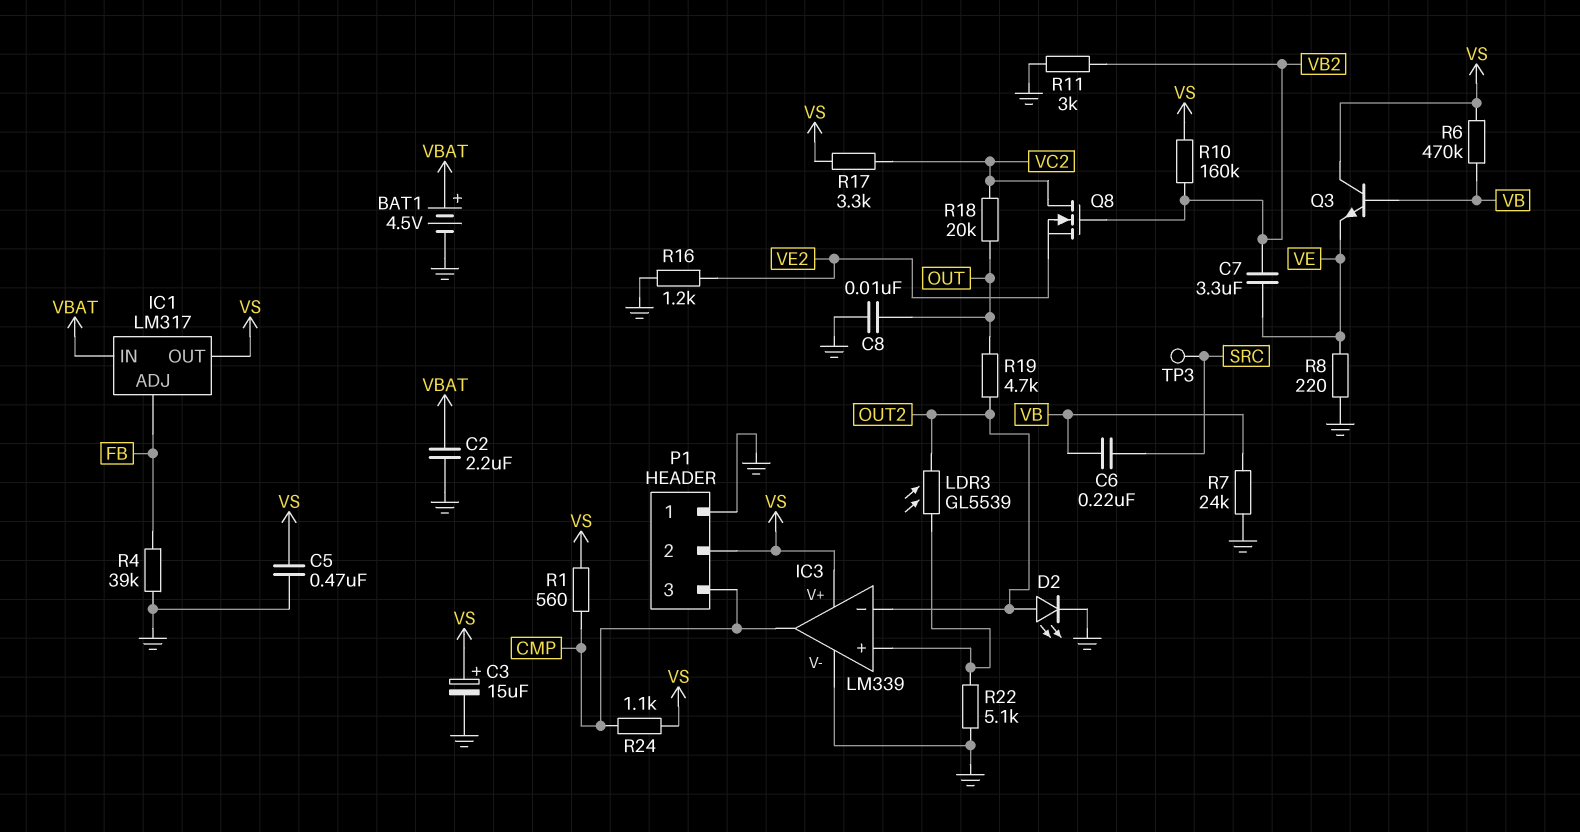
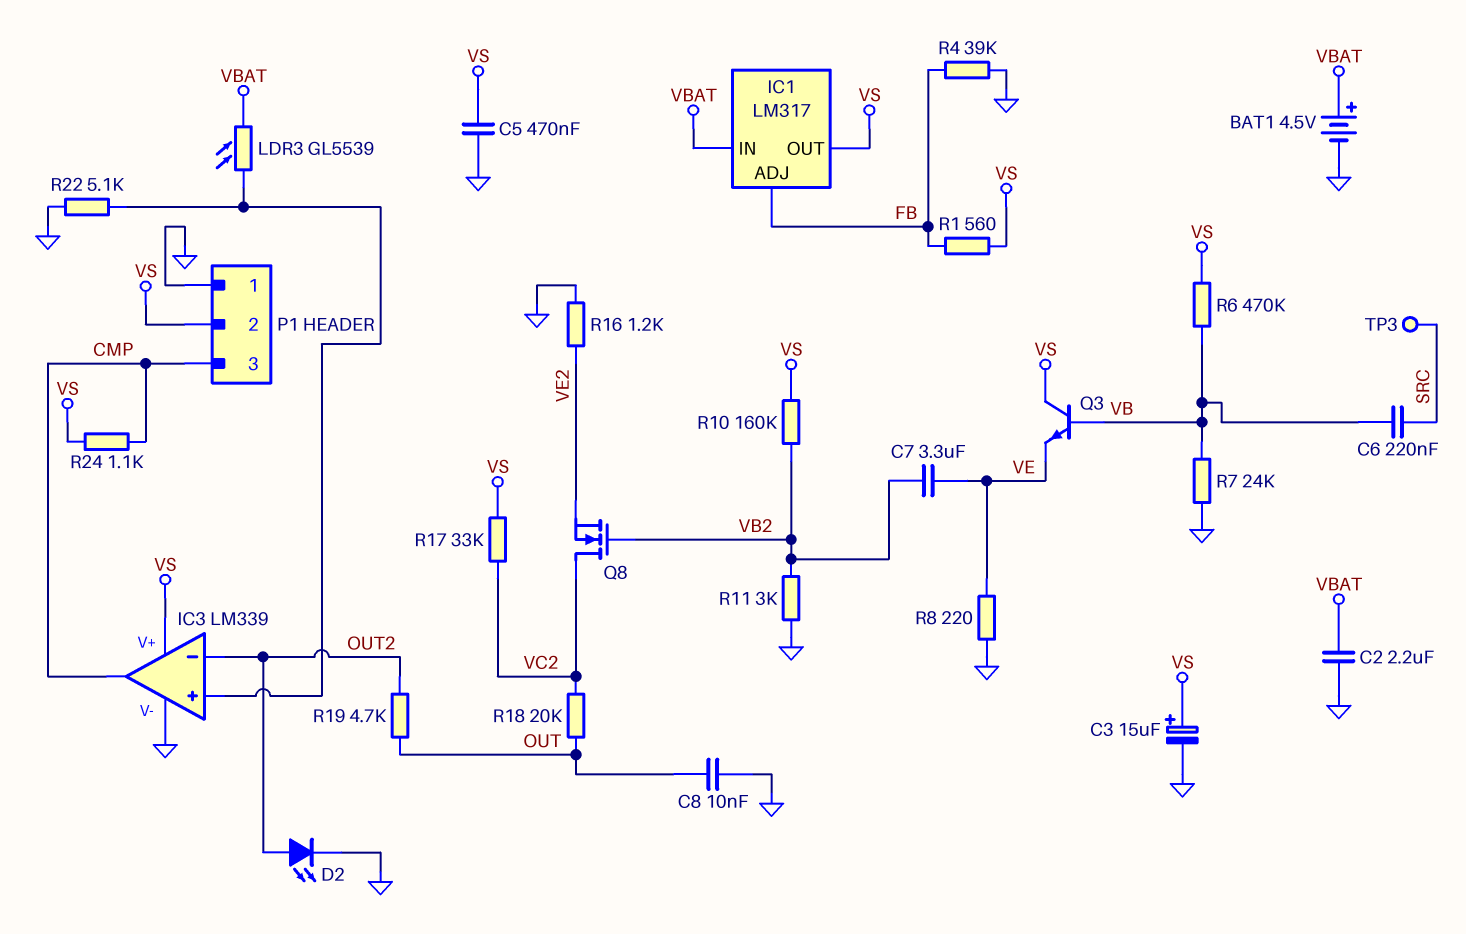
LDR3: GL5539 (IC3/in+, OUT2) -> GL5539 (IC3/in+, VBAT)
R1: 560 (CMP, VS) -> 560 (FB, VS)
R17: 3.3k (VC2, VS) -> 33k (VC2, VS)

